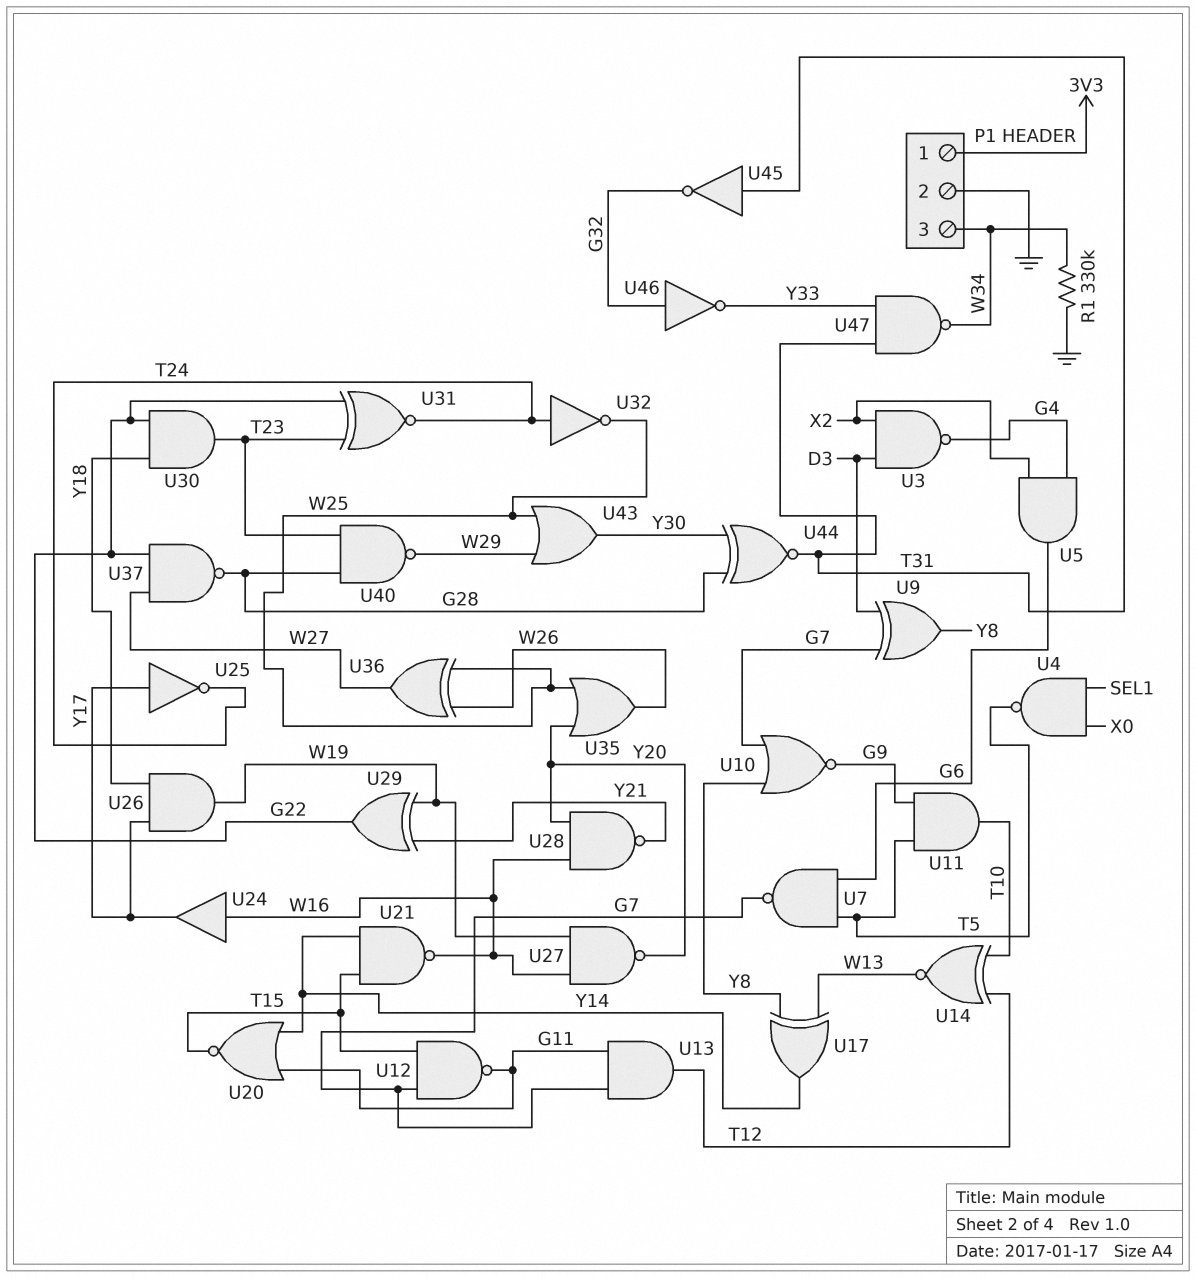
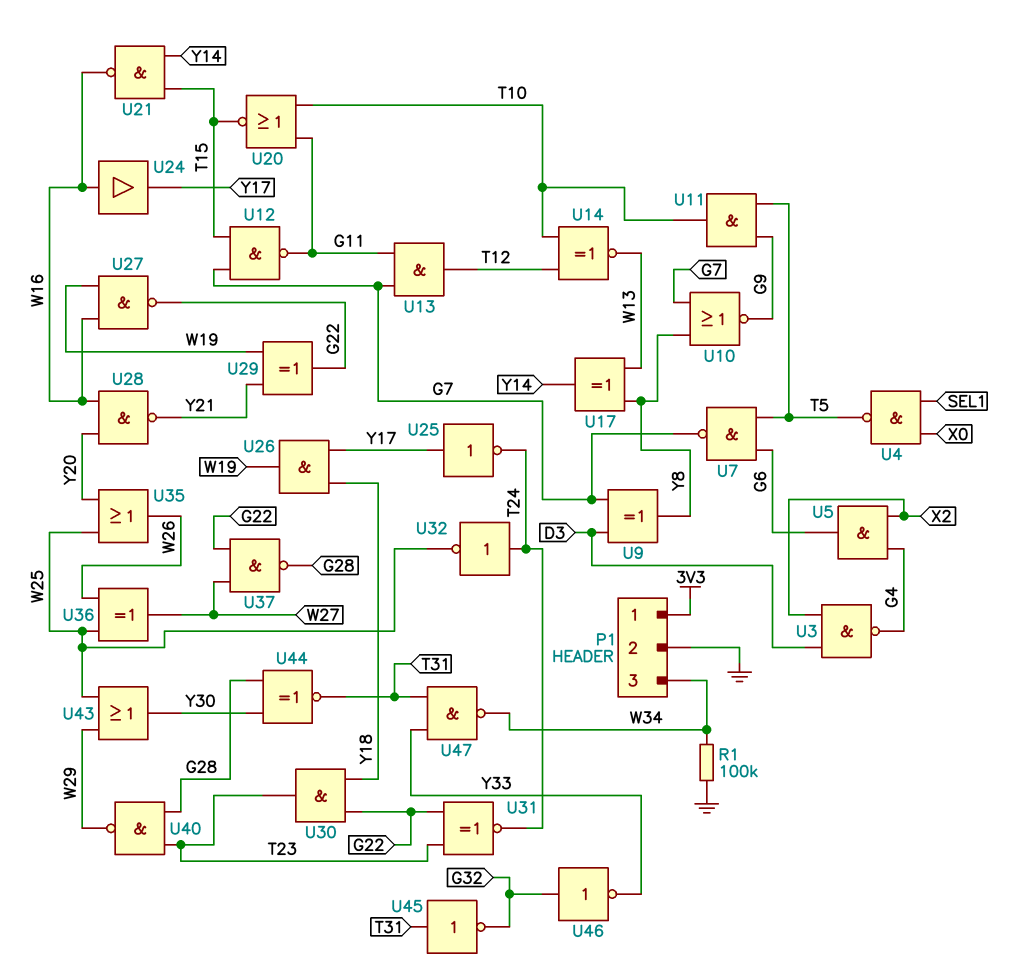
R1: 330k (GND, W34) -> 100k (GND, W34)
U20: NOR (in G11, in Y14, out T15) -> NOR (in G11, in T10, out T15)
U27: NAND (in W16, in W19, out Y20) -> NAND (in W16, in W19, out G22)

